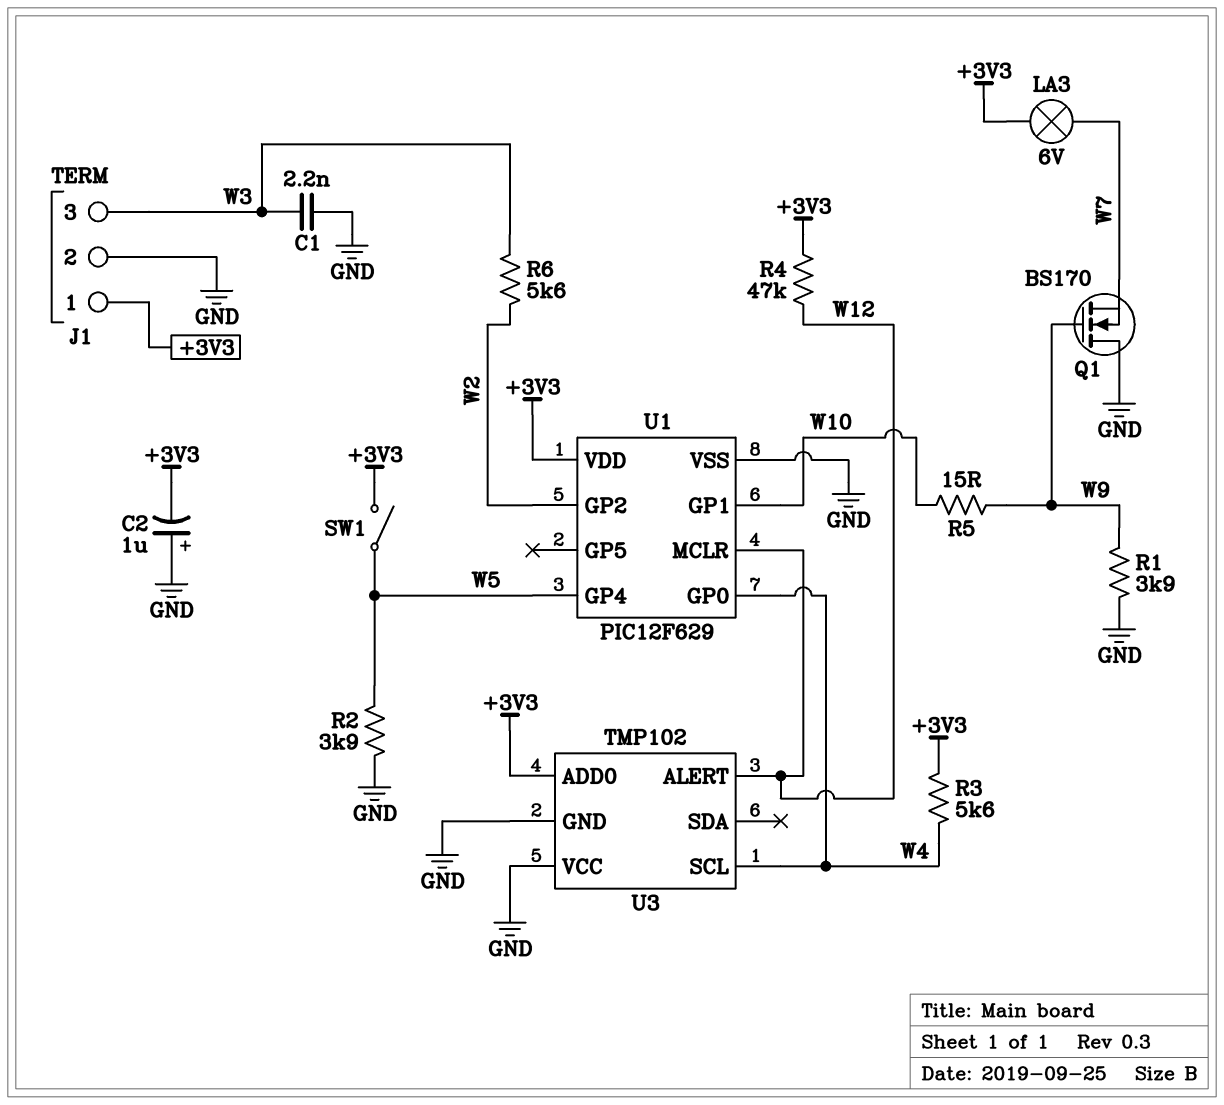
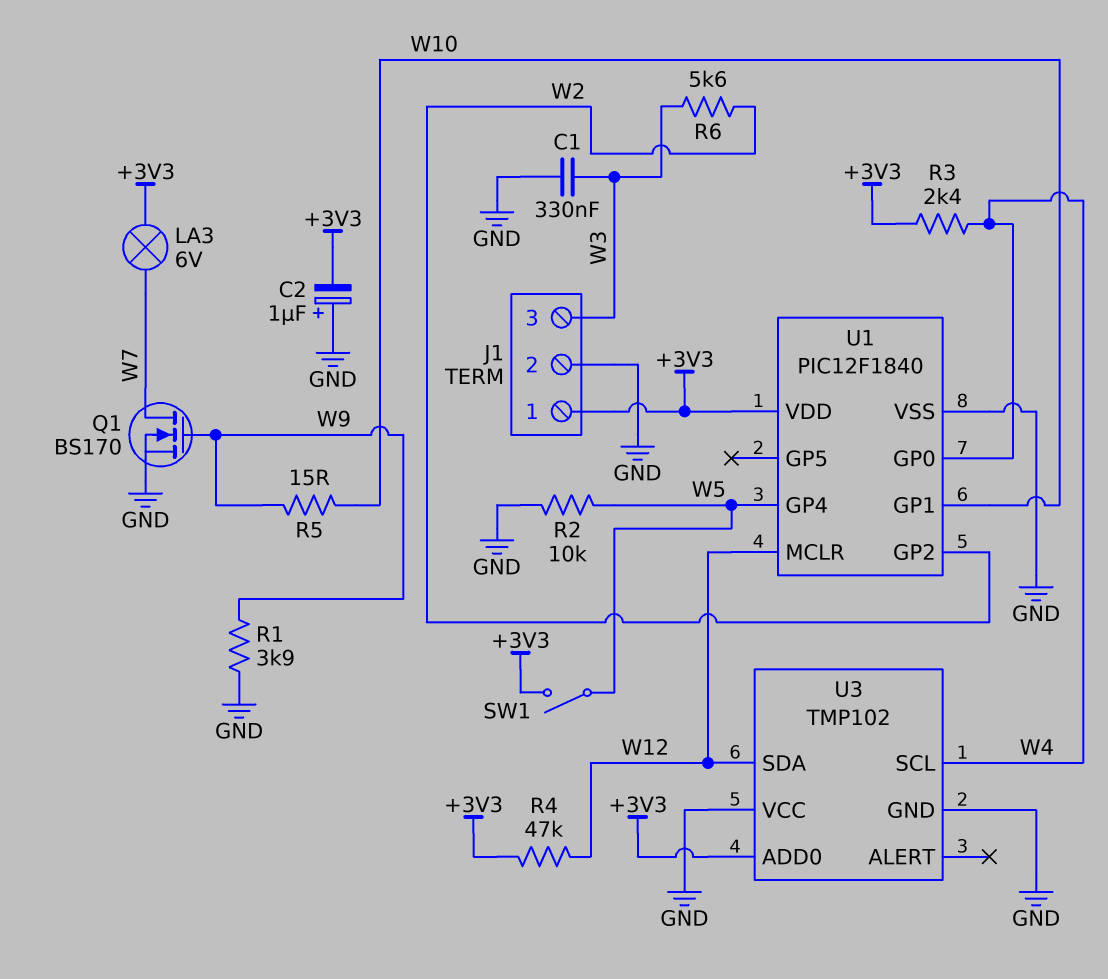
C1: 2.2nF (GND, W3) -> 330nF (GND, W3)
Q1: NMOS BS170 (G W9, D GND, S W7) -> NMOS BS170 (G W9, D W7, S GND)
R2: 3.9k (GND, W5) -> 10k (GND, W5)
R3: 5.6k (+3V3, W4) -> 2.4k (+3V3, W4)
U1: PIC12F629 -> PIC12F1840
U3 pin ALERT: W12 -> none
U3 pin SDA: none -> W12

